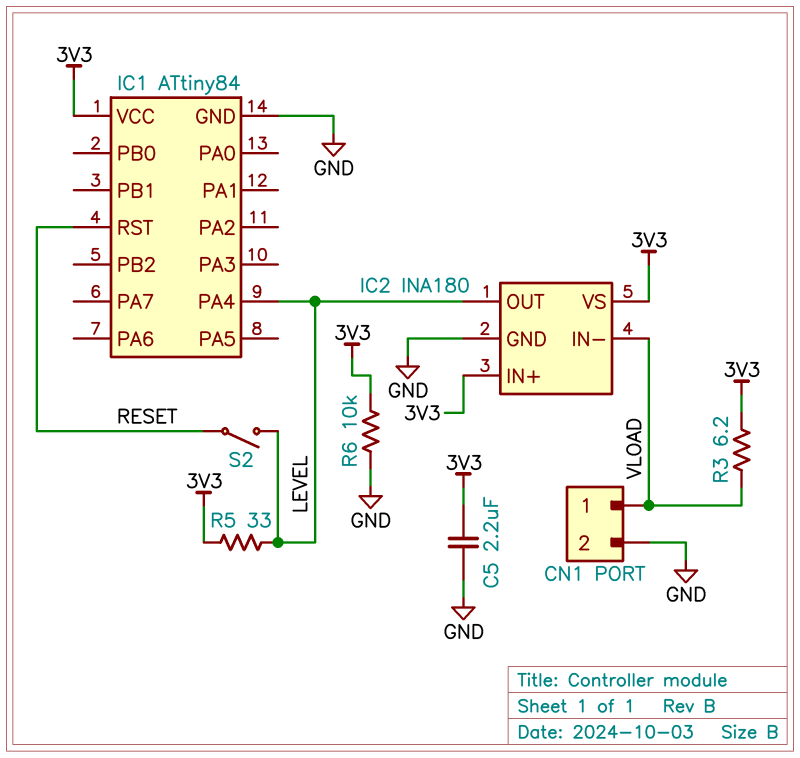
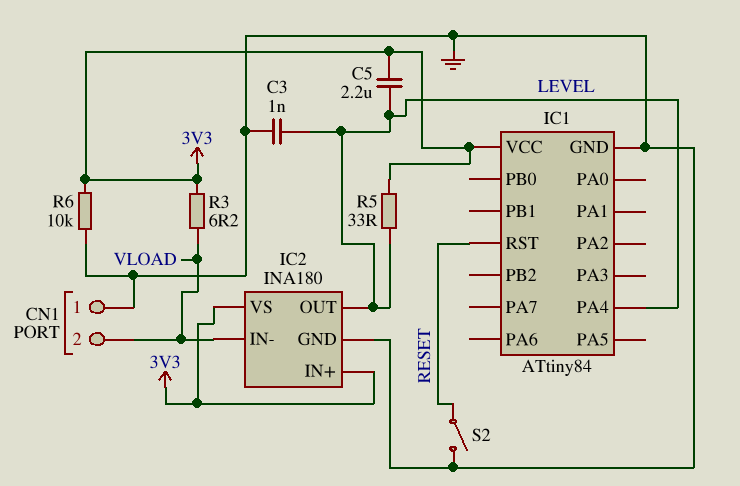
C3: none -> 1nF (GND, LEVEL)
C5: 2.2uF (3V3, GND) -> 2.2uF (3V3, LEVEL)
CN1 pin 1: VLOAD -> GND
CN1 pin 2: GND -> VLOAD
S2: switch (LEVEL, RESET) -> switch (GND, RESET)

